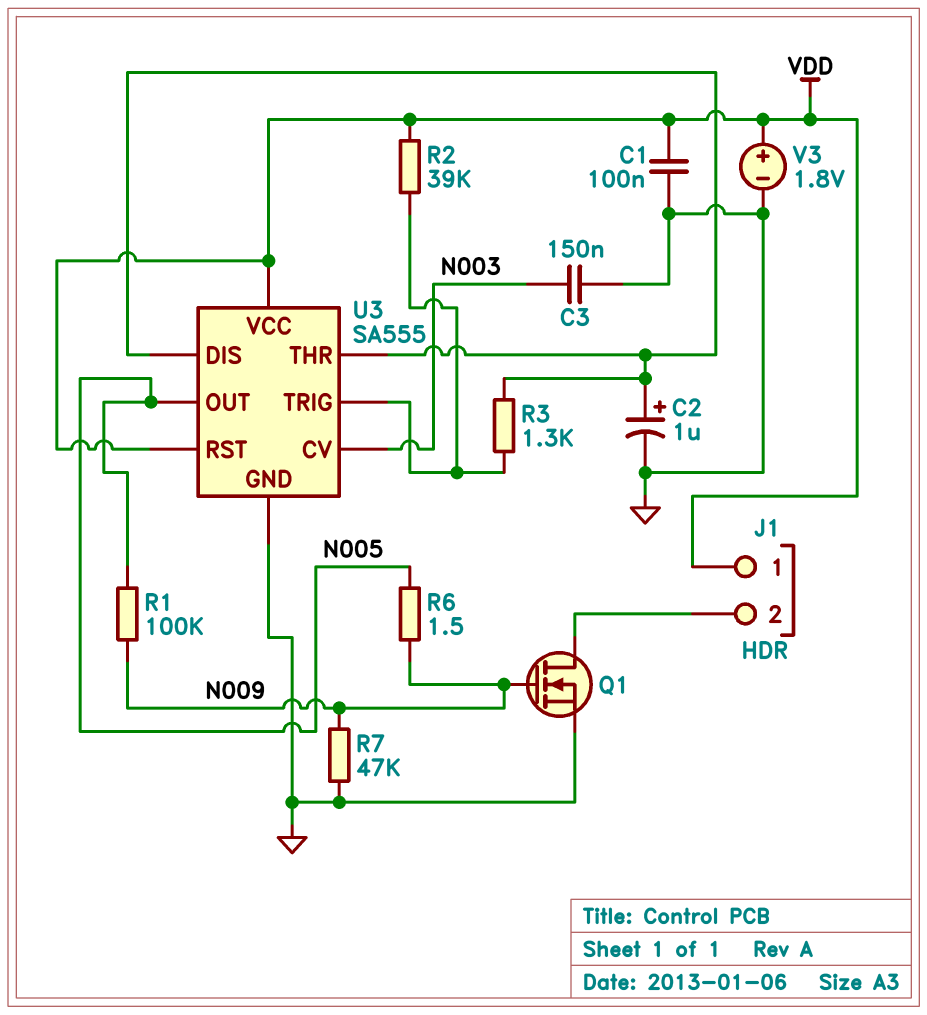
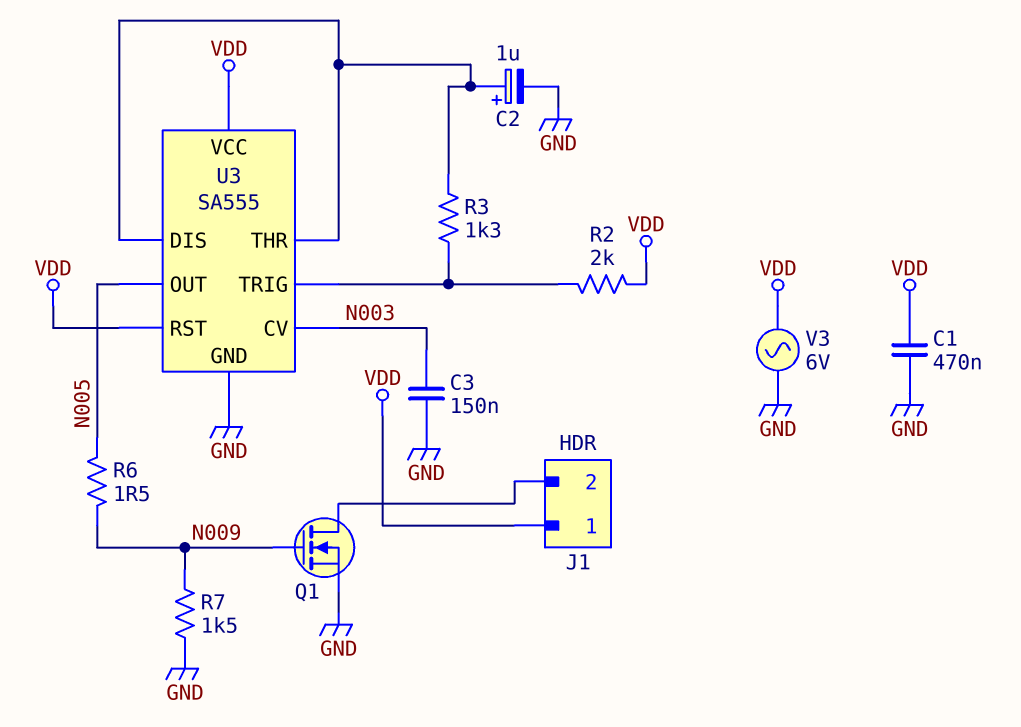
C1: 100nF (GND, VDD) -> 470nF (GND, VDD)
R1: 100k (N005, N009) -> none
R2: 39k (U3/TRIG, VDD) -> 2k (U3/TRIG, VDD)
R7: 47k (GND, N009) -> 1.5k (GND, N009)
V3: 1.8V (plus VDD, minus GND) -> AC 6V (GND, VDD)

